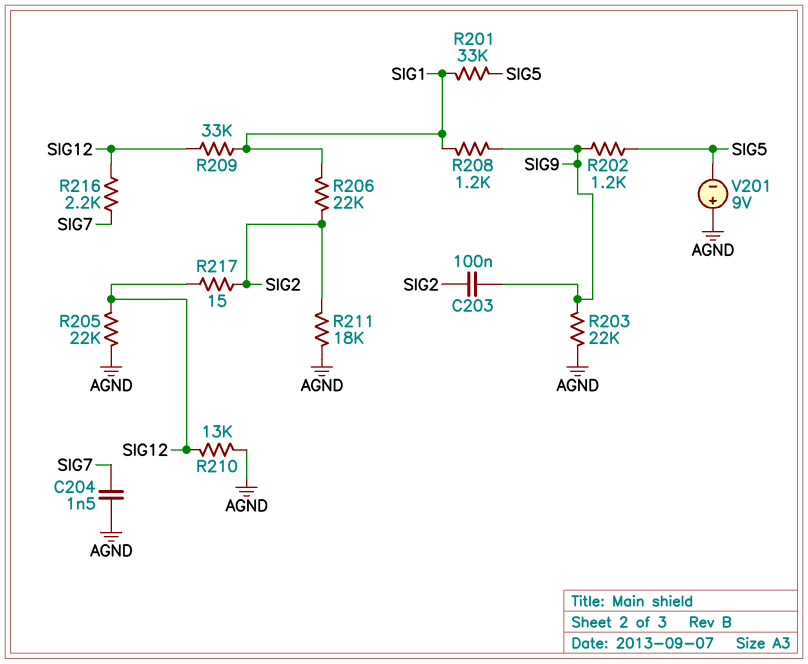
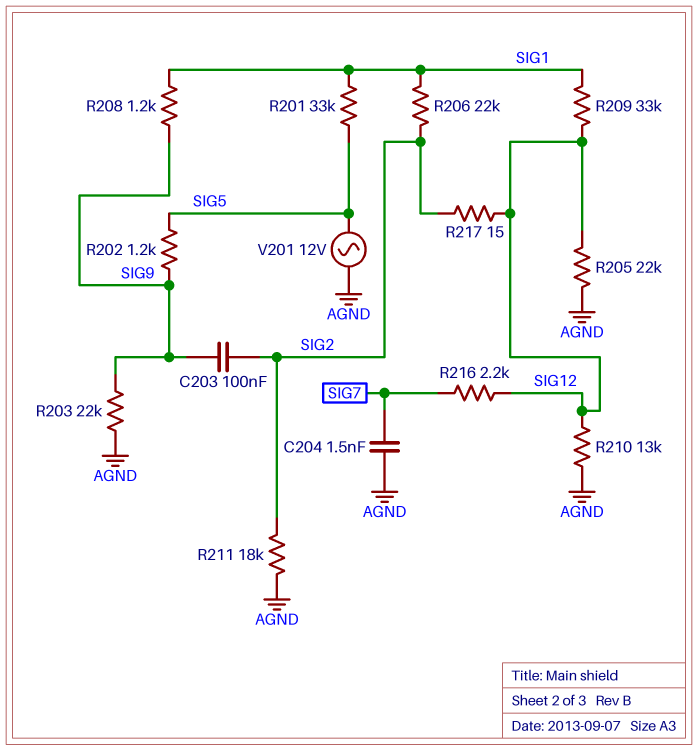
V201: 9V (plus AGND, minus SIG5) -> AC 12V (AGND, SIG5)

